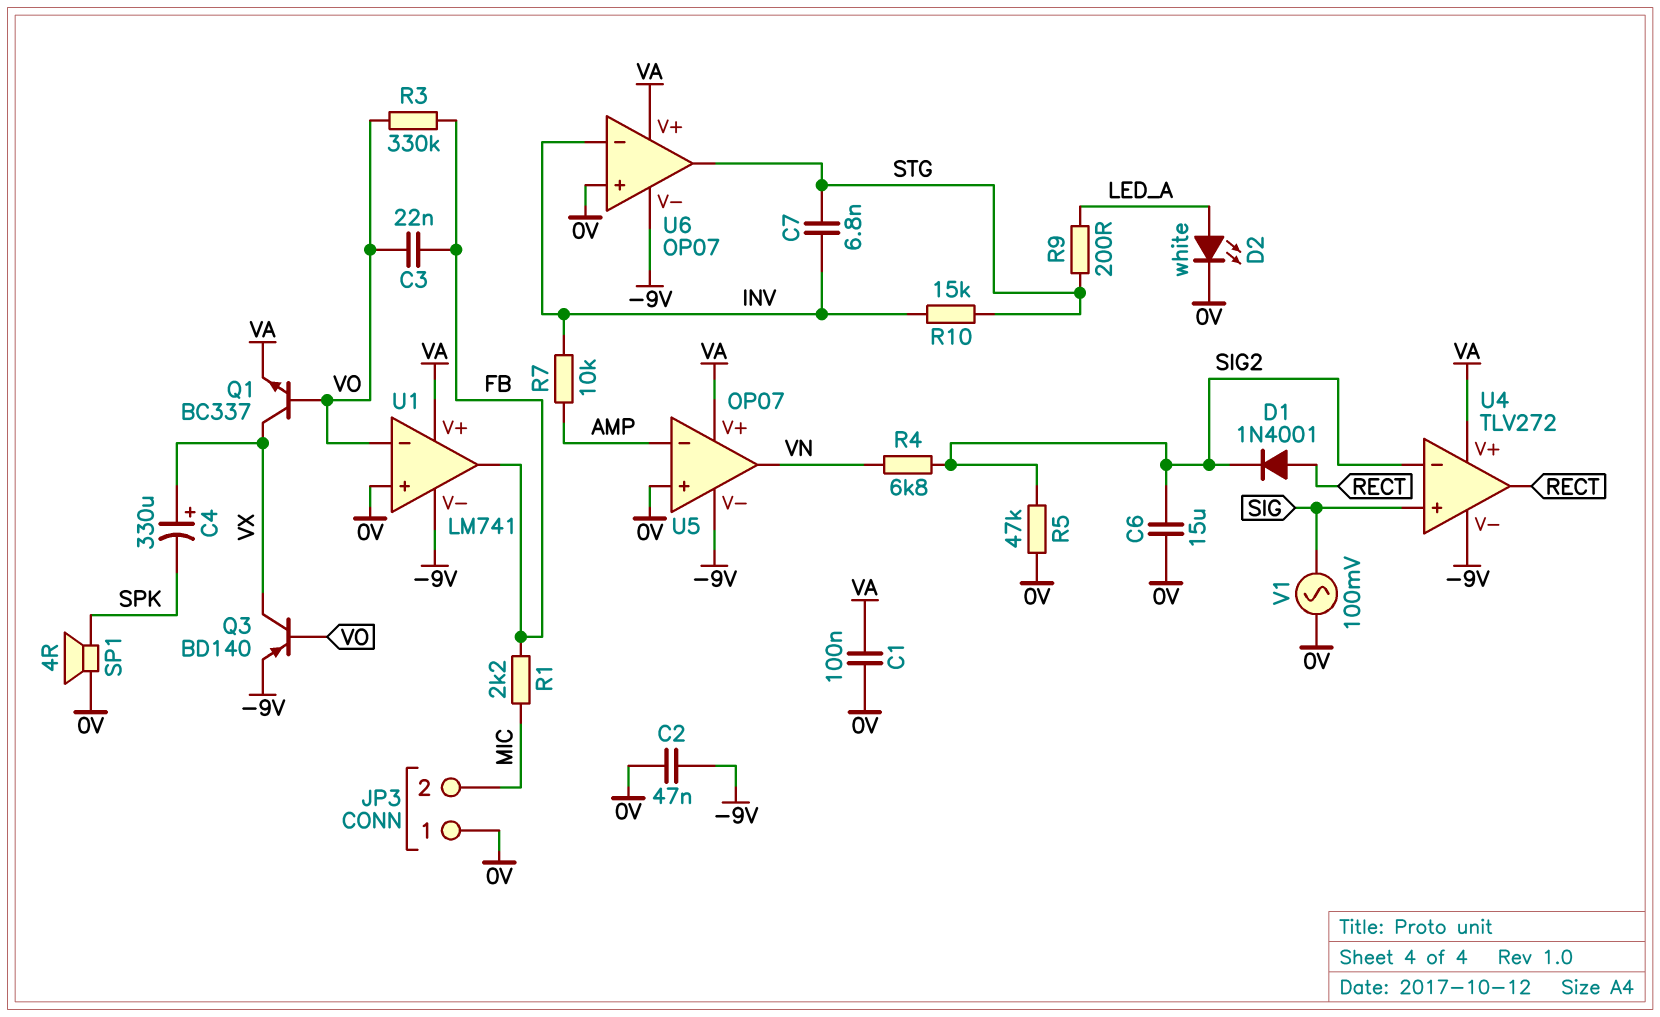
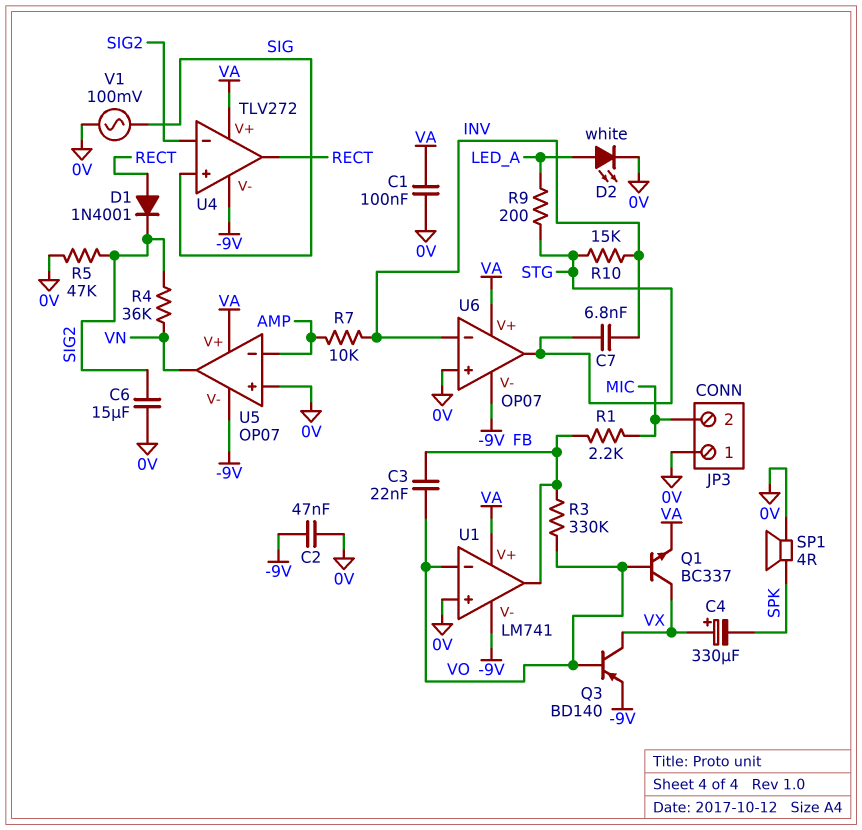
R4: 6.8k (SIG2, VN) -> 36k (SIG2, VN)

